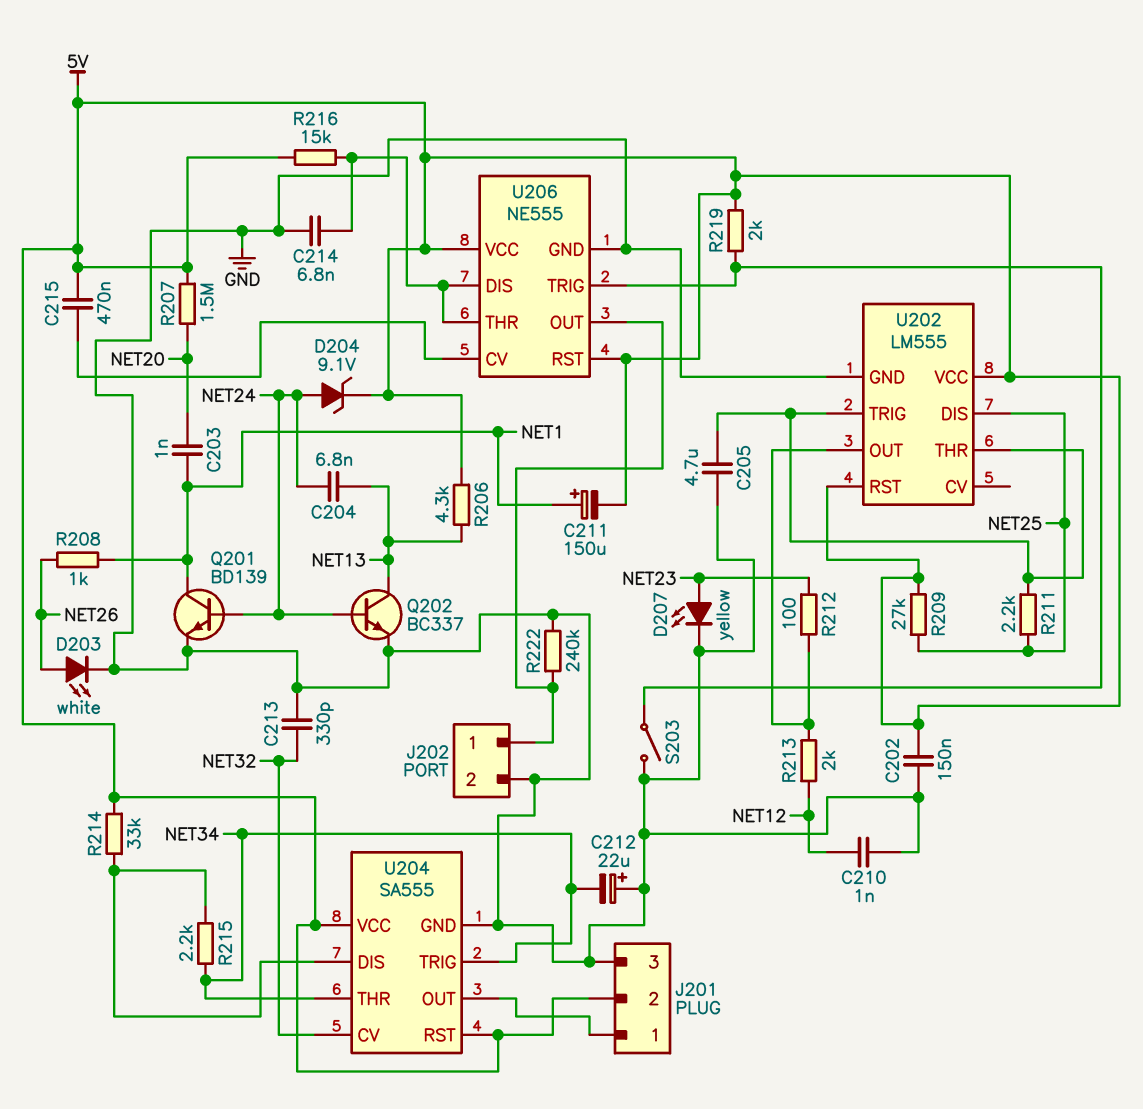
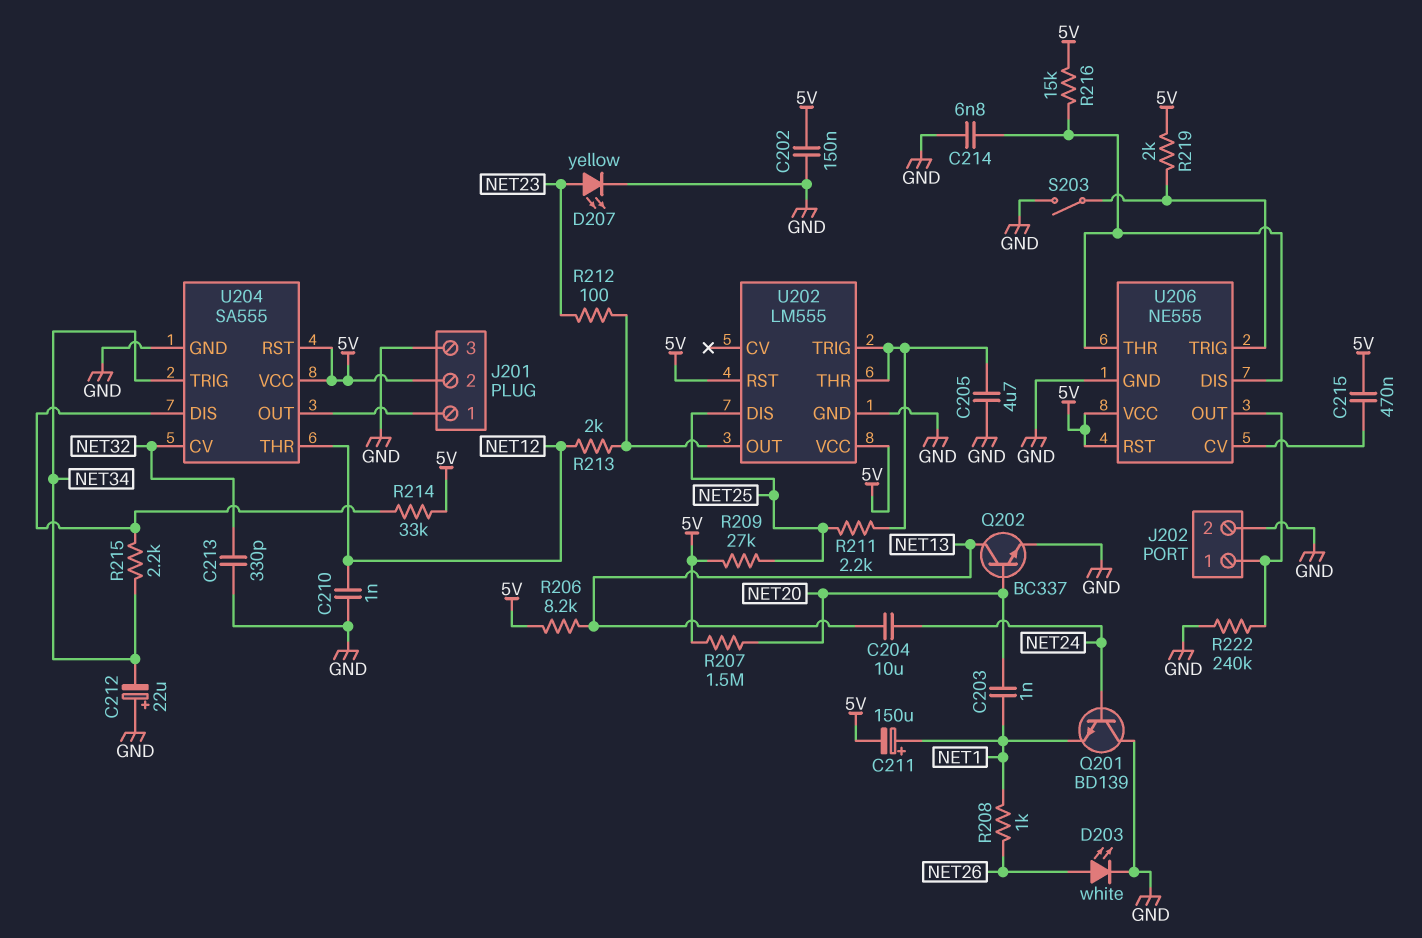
C204: 6.8nF (NET13, NET24) -> 10uF (NET13, NET24)
D204: zener 9.1V (A NET24, K 5V) -> none
Q201: NPN BD139 (B NET24, C NET1, E GND) -> NPN BD139 (B NET24, C GND, E NET1)
Q202: NPN BC337 (B NET24, C NET13, E GND) -> NPN BC337 (B NET20, C NET13, E GND)
R206: 4.3k (5V, NET13) -> 8.2k (5V, NET13)
U204 pin THR: NET34 -> NET12

